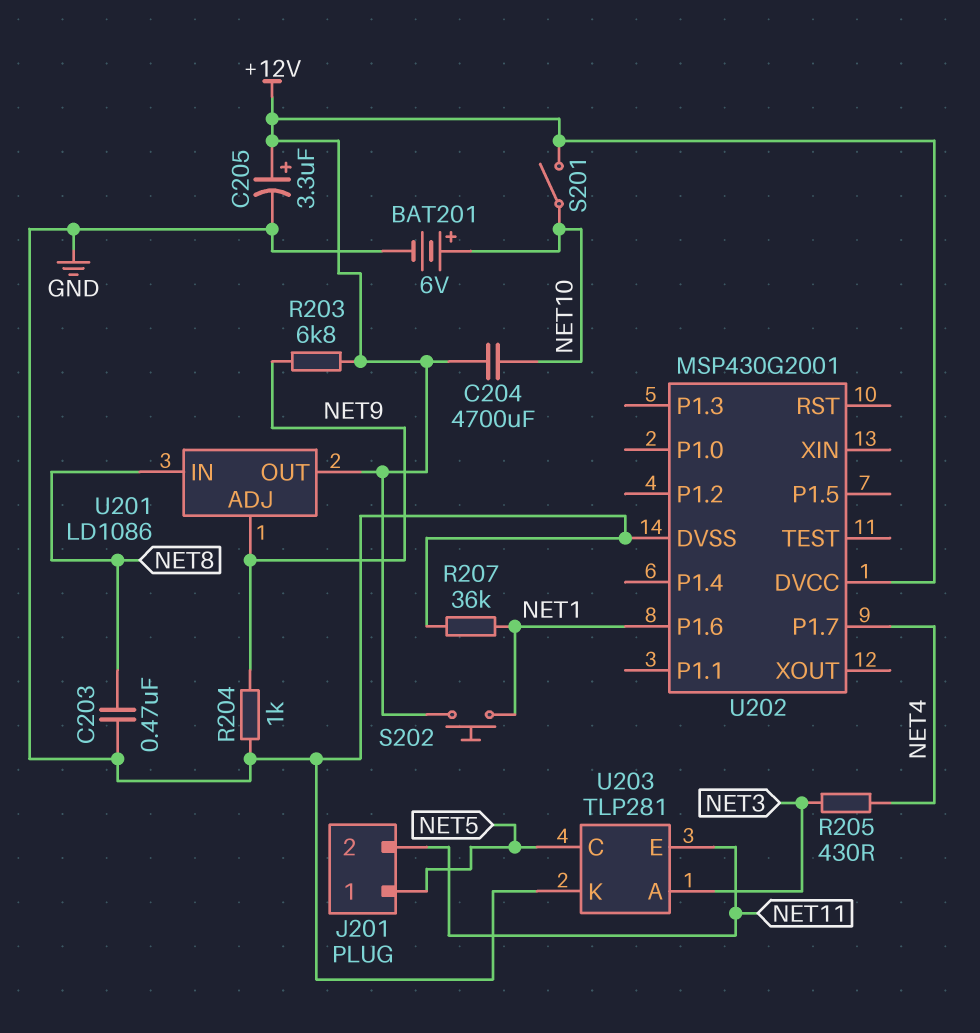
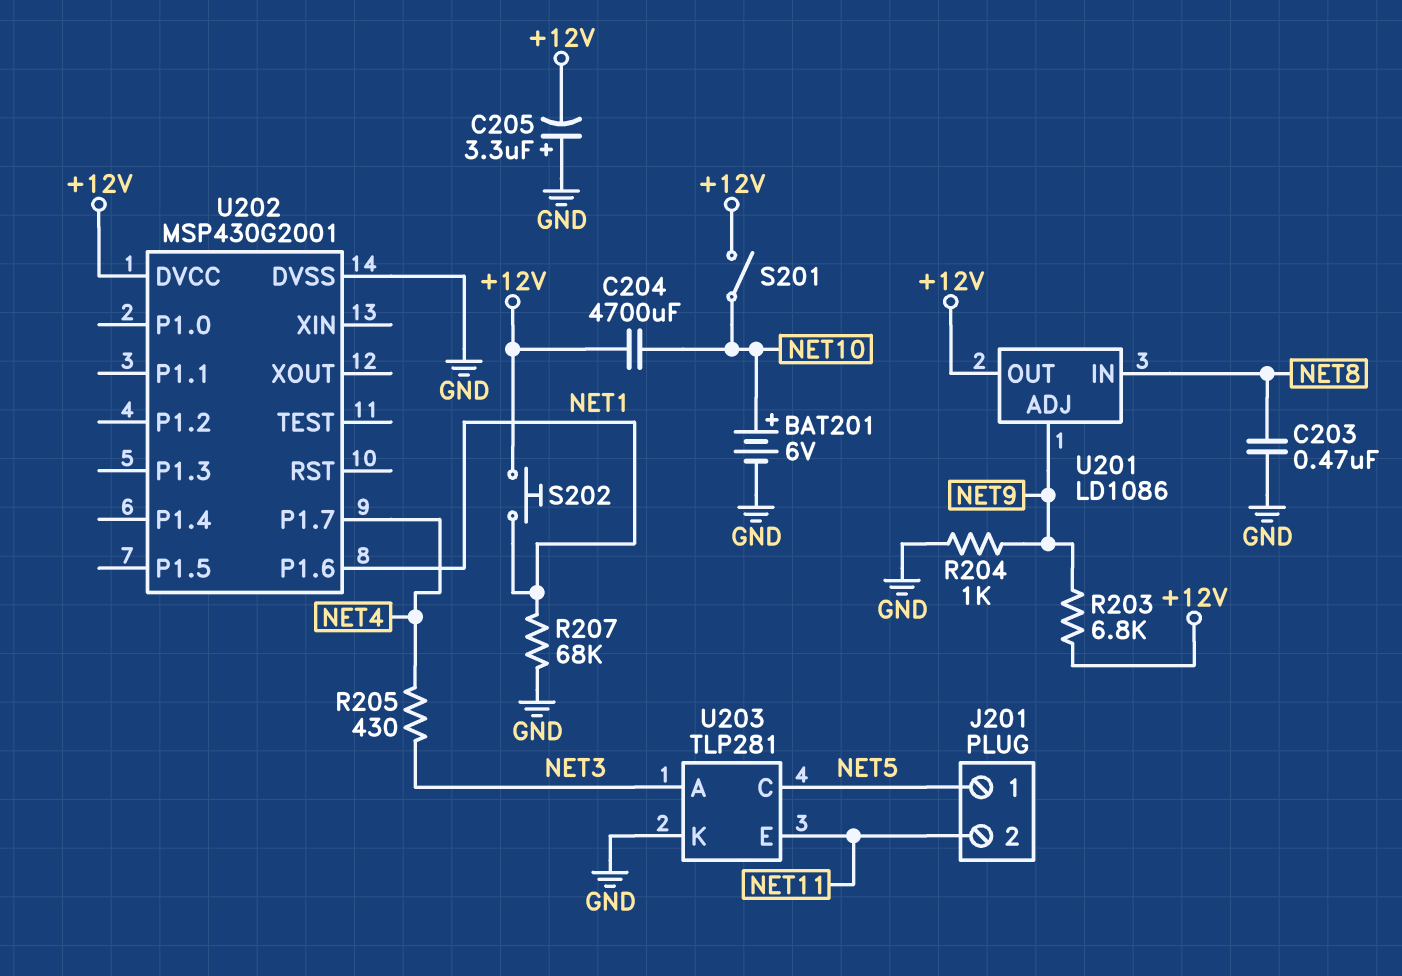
C205: 3.3uF (plus +12V, minus GND) -> 3.3uF (plus GND, minus +12V)
R207: 36k (GND, NET1) -> 68k (GND, NET1)

